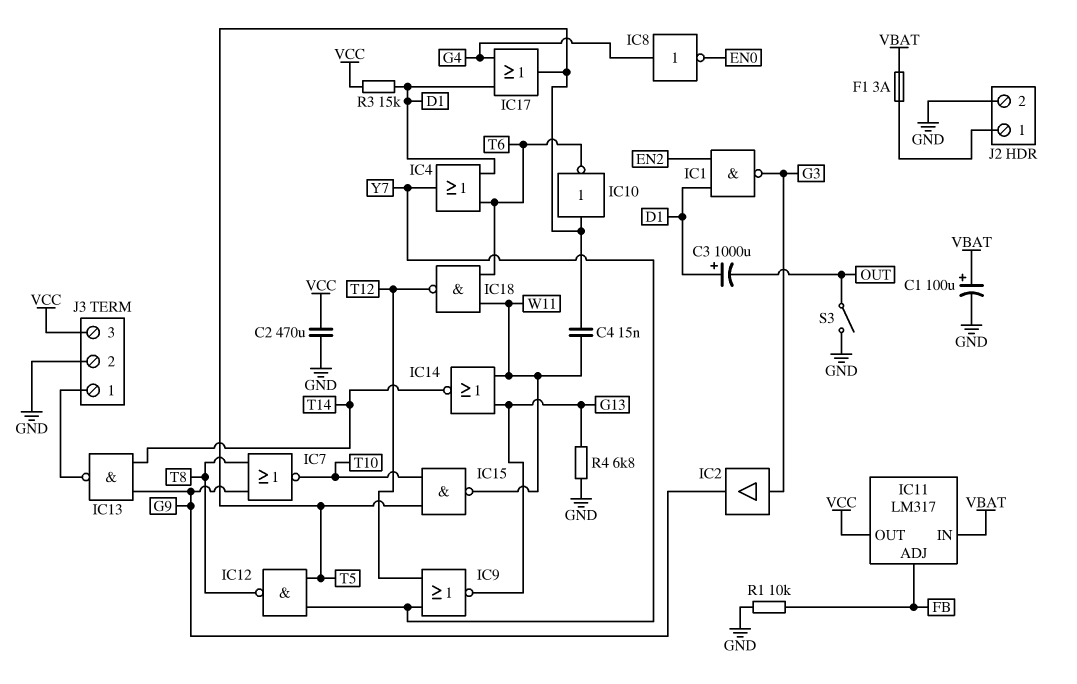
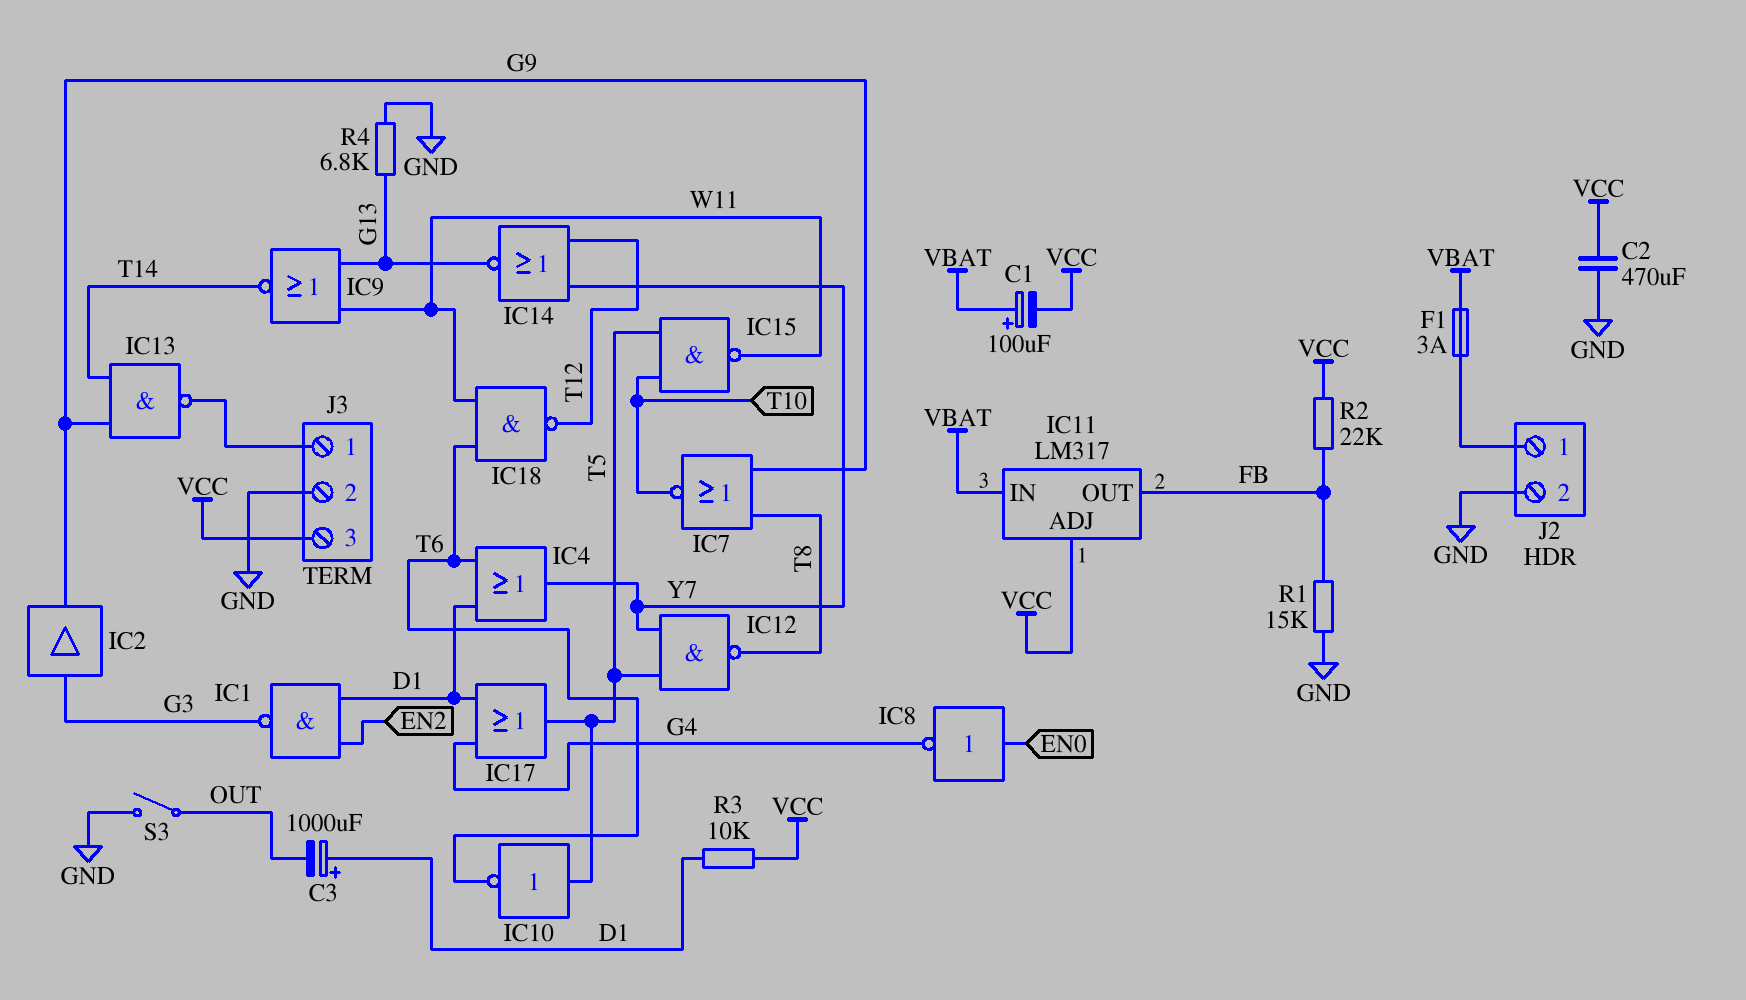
C1: 100uF (plus VBAT, minus GND) -> 100uF (plus VBAT, minus VCC)
C4: 15nF (T5, W11) -> none
IC8: NOT (in G4, out EN0) -> NOT (in EN0, out G4)
IC9: NOR (in T12, in Y7, out G13) -> NOR (in G13, in W11, out T14)
IC11 pin ADJ: FB -> VCC
IC11 pin OUT: VCC -> FB
IC14: NOR (in G13, in W11, out T14) -> NOR (in T12, in Y7, out G13)
R1: 10k (FB, GND) -> 15k (FB, GND)
R2: none -> 22k (FB, VCC)
R3: 15k (D1, VCC) -> 10k (D1, VCC)

